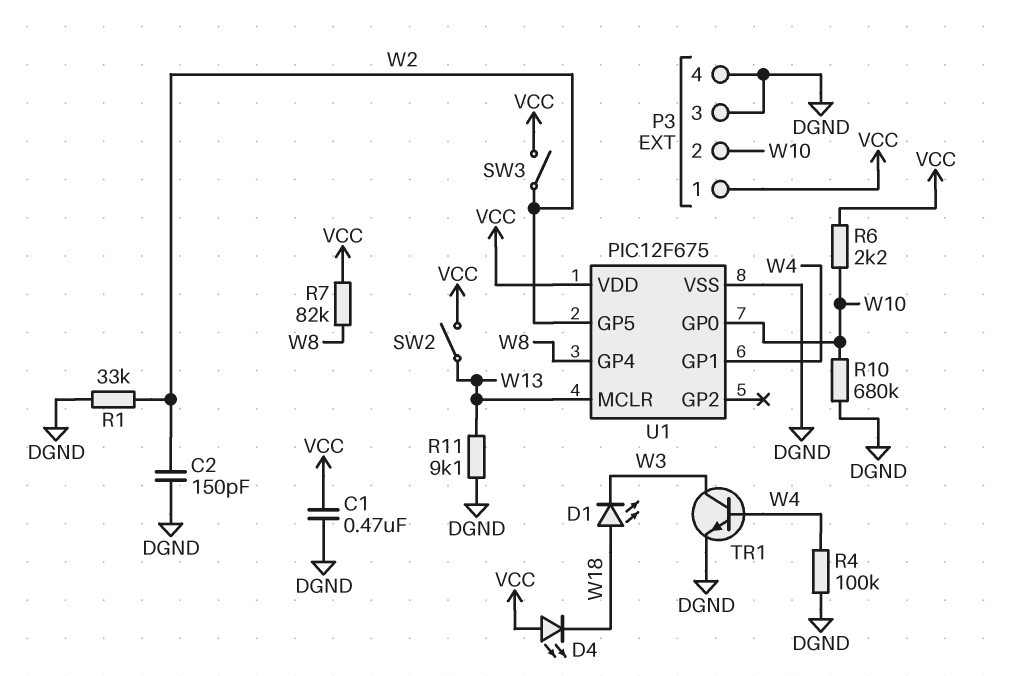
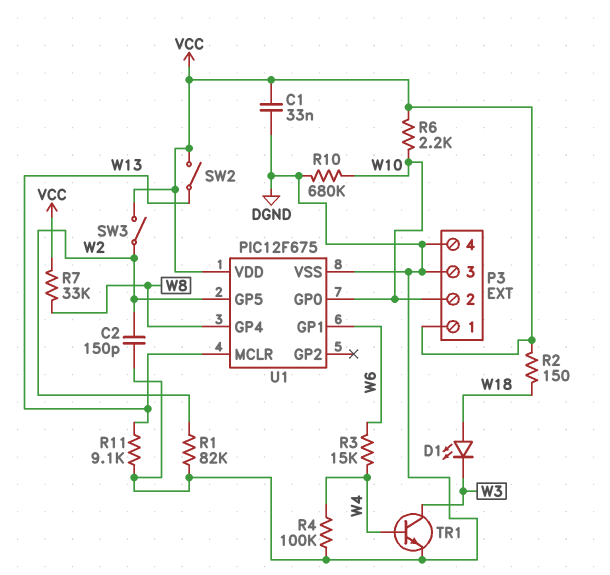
C1: 470nF (DGND, VCC) -> 33nF (DGND, VCC)
D4: LED (A VCC, K W18) -> none
R1: 33k (DGND, W2) -> 82k (DGND, W2)
R2: none -> 150 (VCC, W18)
R3: none -> 15k (W4, W6)
R7: 82k (VCC, W8) -> 33k (VCC, W8)
U1 pin GP1: W4 -> W6

